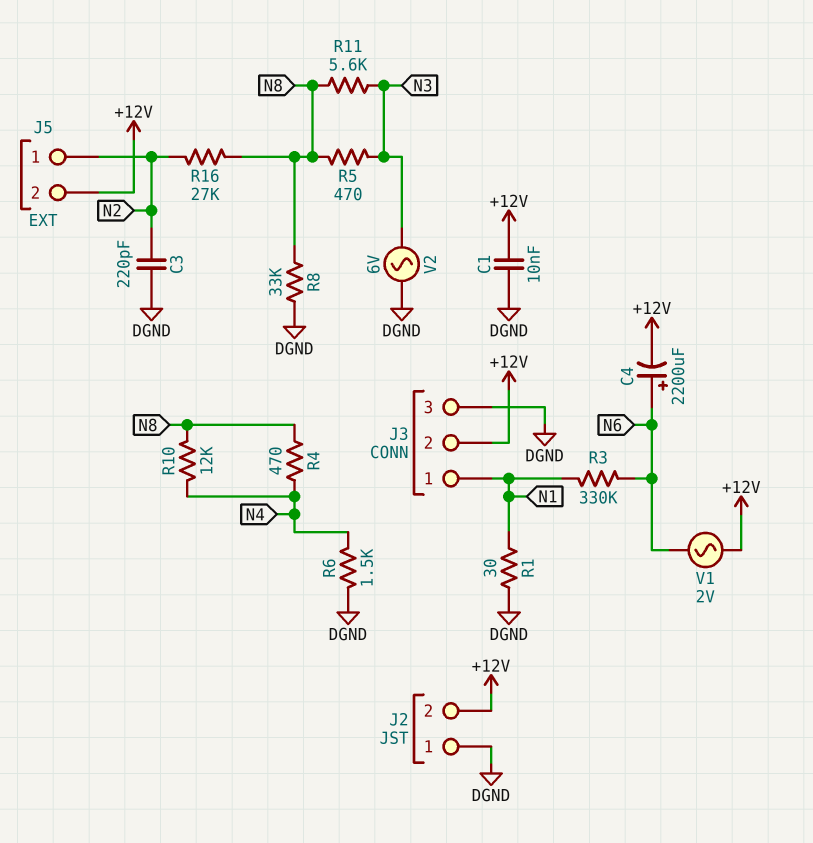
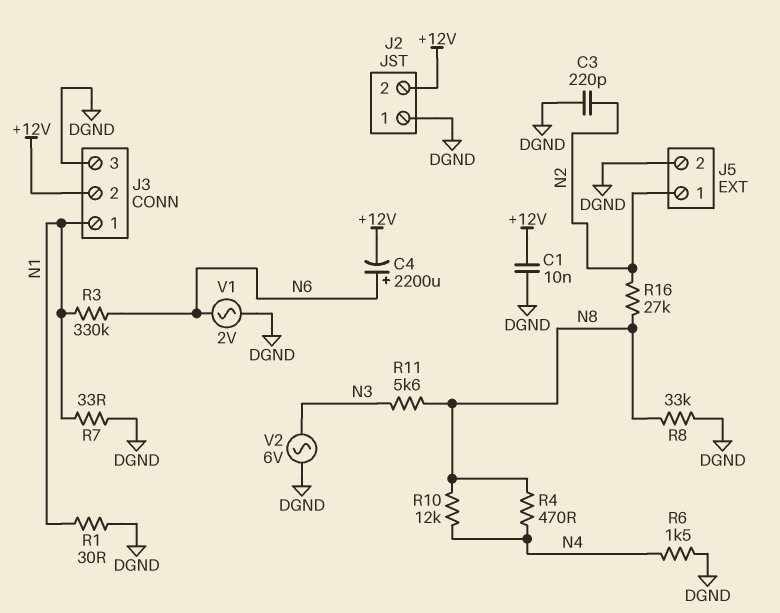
J5 pin 2: +12V -> DGND
R5: 470 (N3, N8) -> none
R7: none -> 33 (DGND, N1)
V1: AC 2V (+12V, N6) -> AC 2V (DGND, N6)

